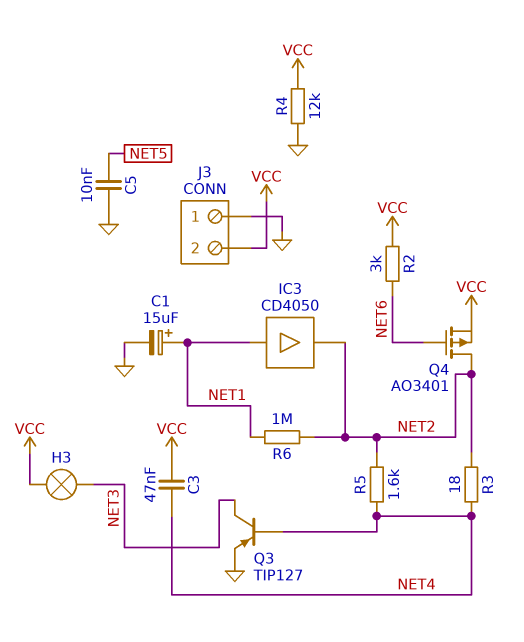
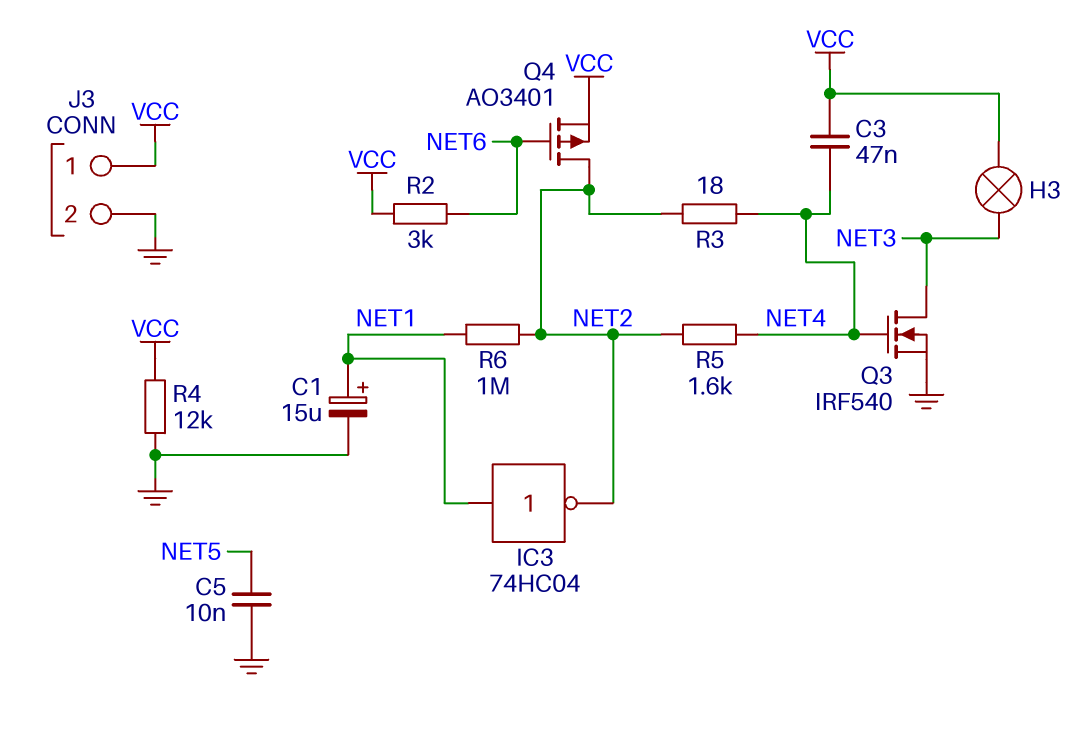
IC3: buffer CD4050 (in NET1, out NET2) -> NOT 74HC04 (in NET1, out NET2)
J3 pin 1: GND -> VCC
J3 pin 2: VCC -> GND
Q3: PNP TIP127 (B NET4, C NET3, E GND) -> NMOS IRF540 (G NET4, D NET3, S GND)

